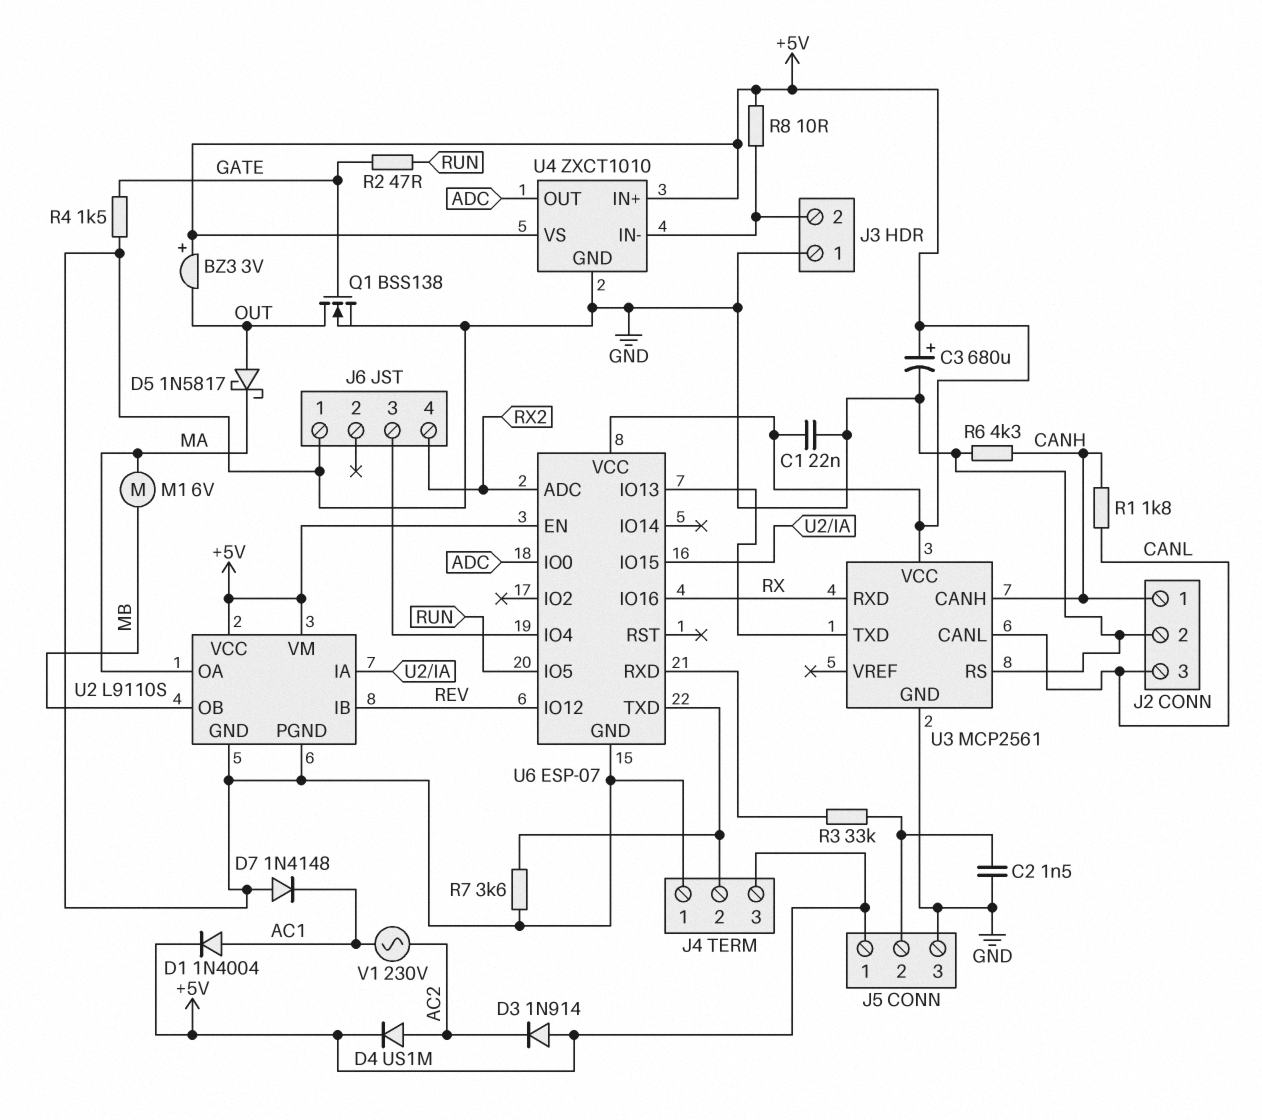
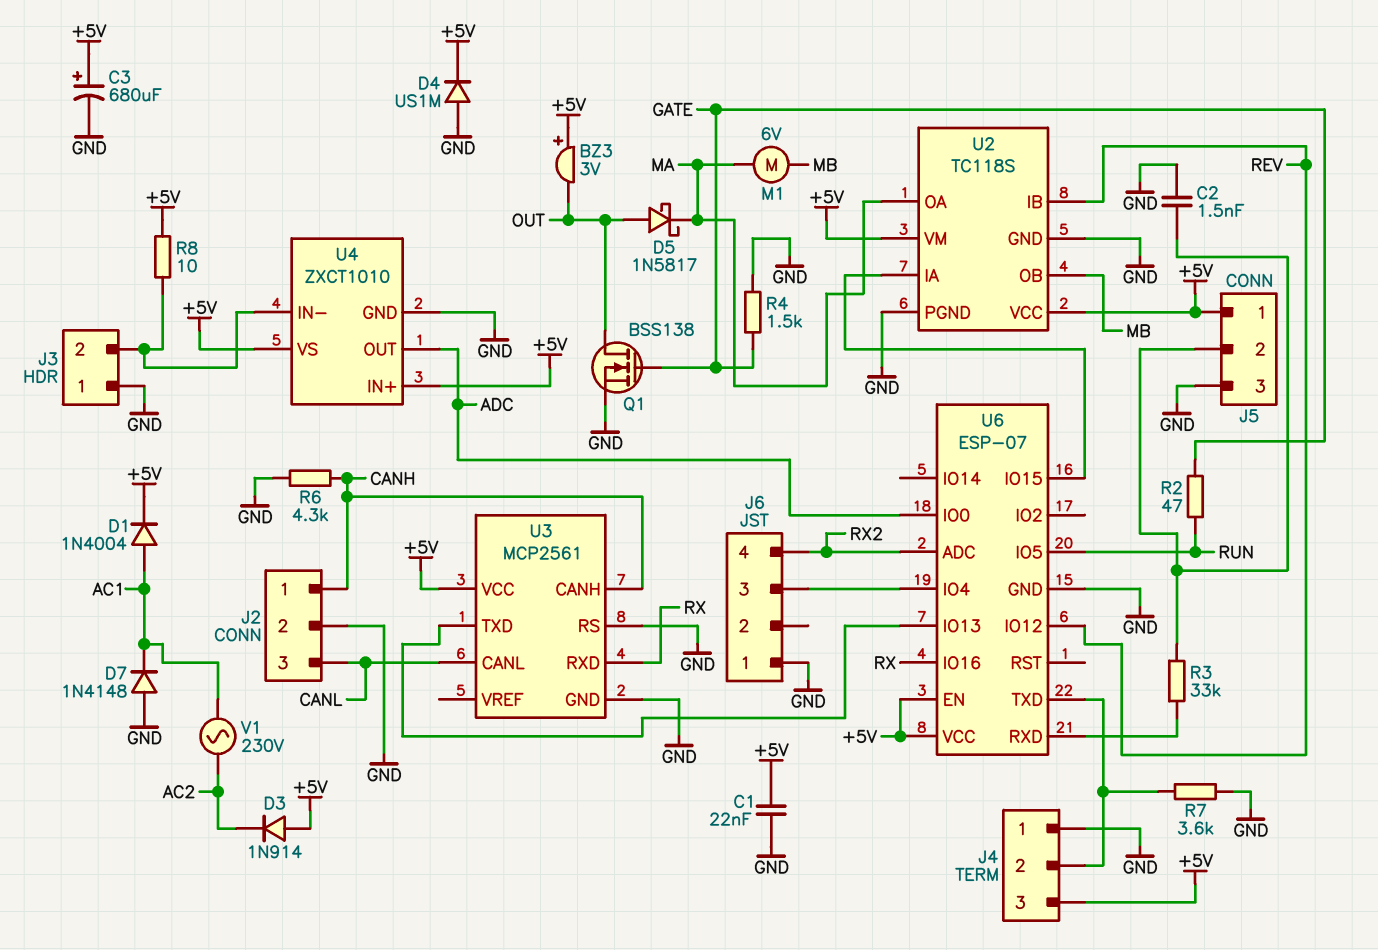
D4: diode US1M (A AC2, K +5V) -> diode US1M (A GND, K +5V)
R1: 1.8k (CANH, CANL) -> none
U2: L9110S -> TC118S

